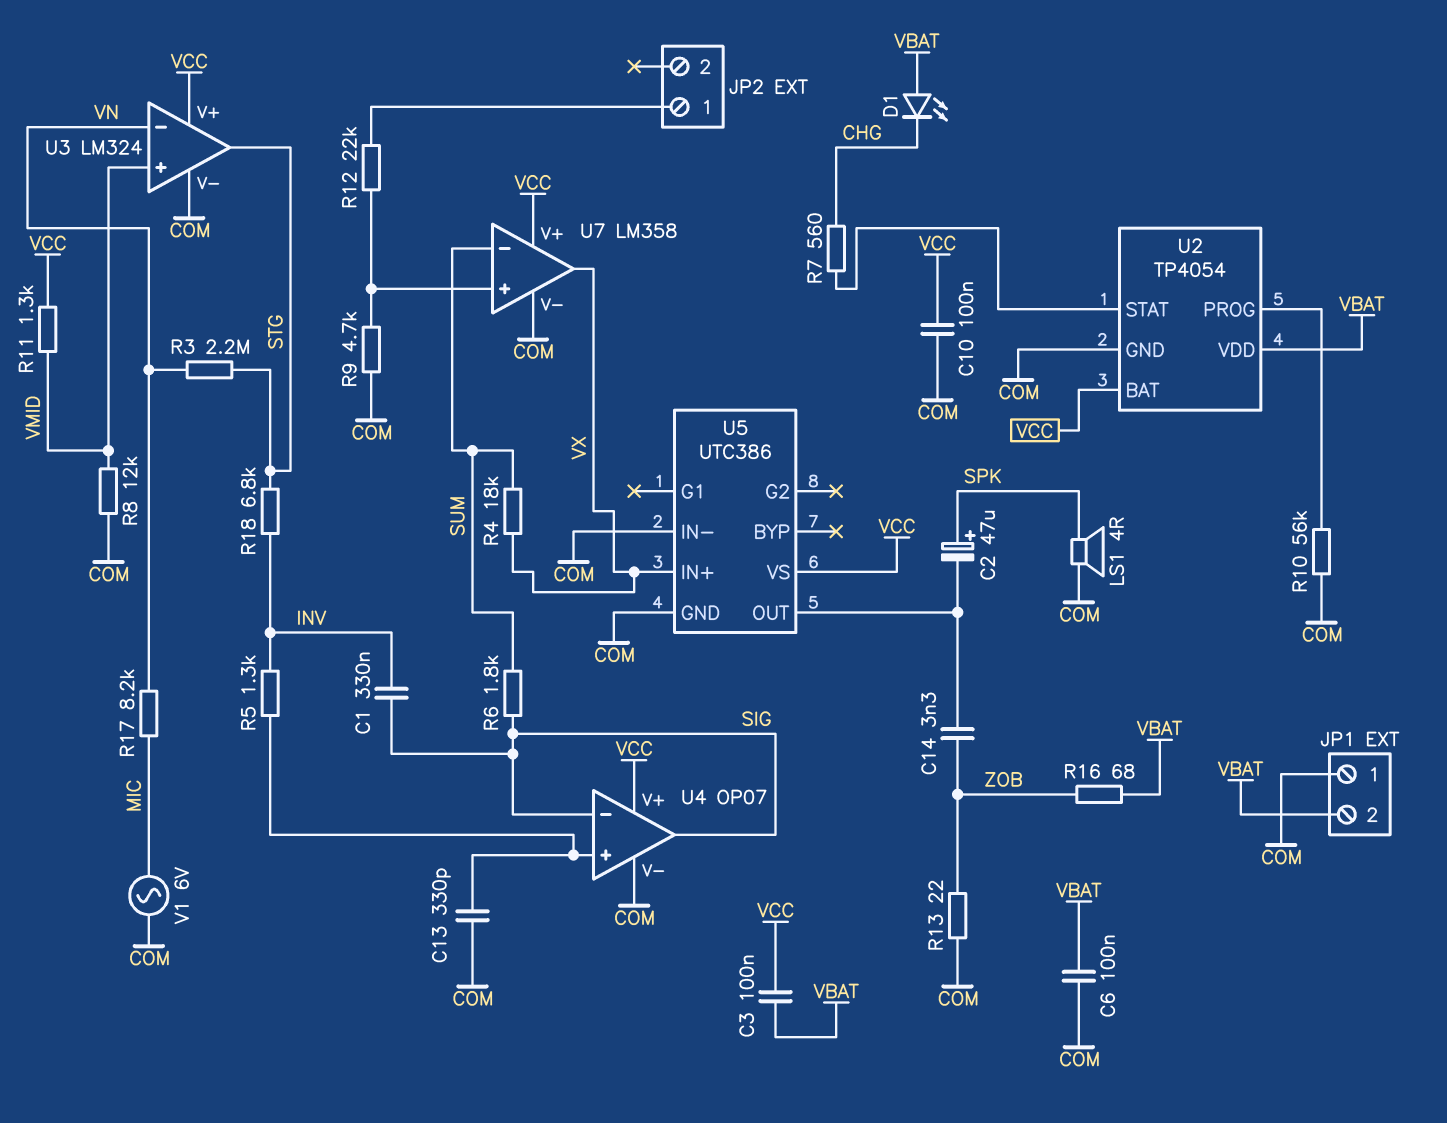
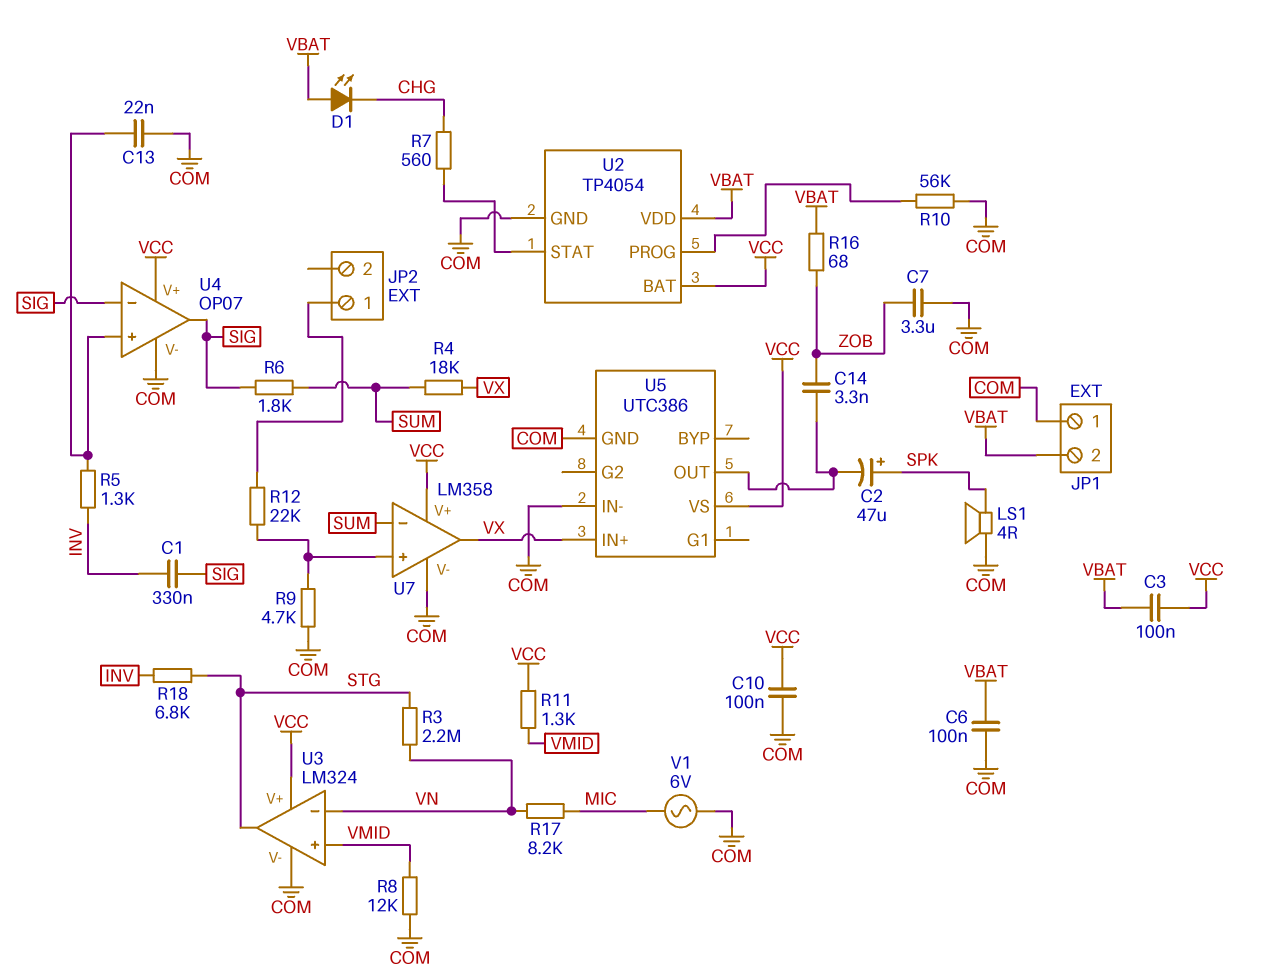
C7: none -> 3.3uF (COM, ZOB)
C13: 330pF (COM, U4/in+) -> 22nF (COM, U4/in+)
R13: 22 (COM, ZOB) -> none

